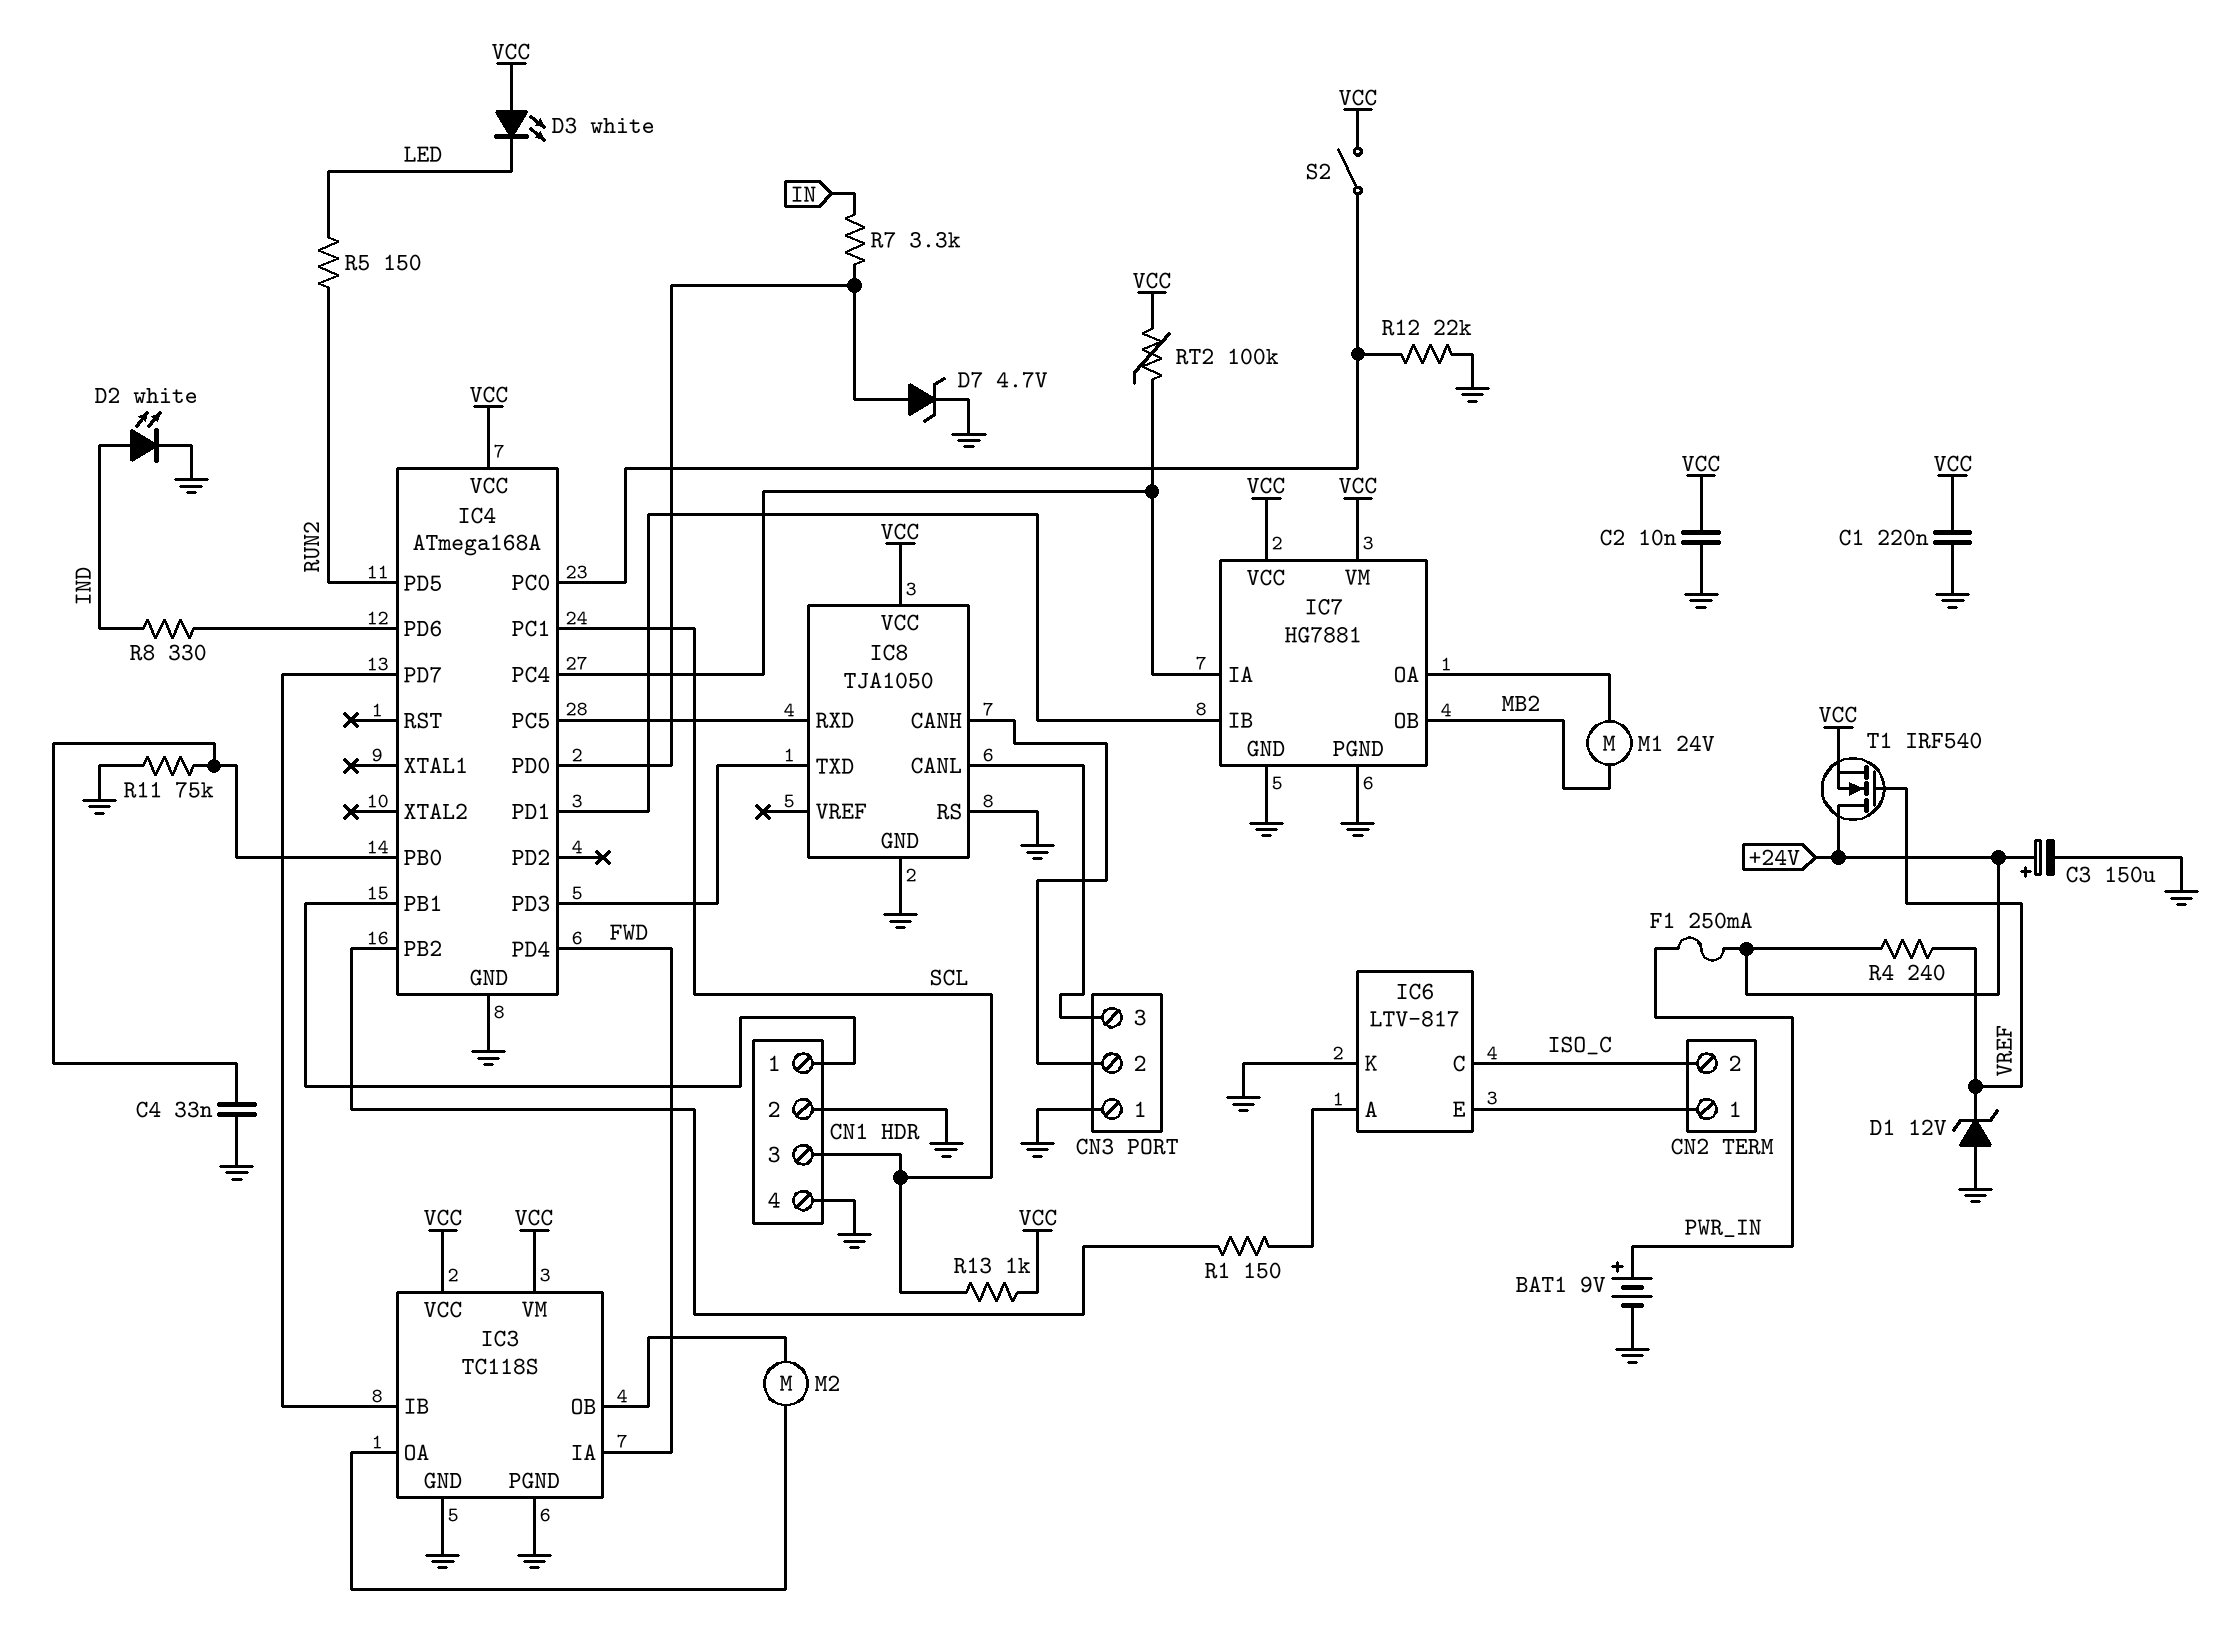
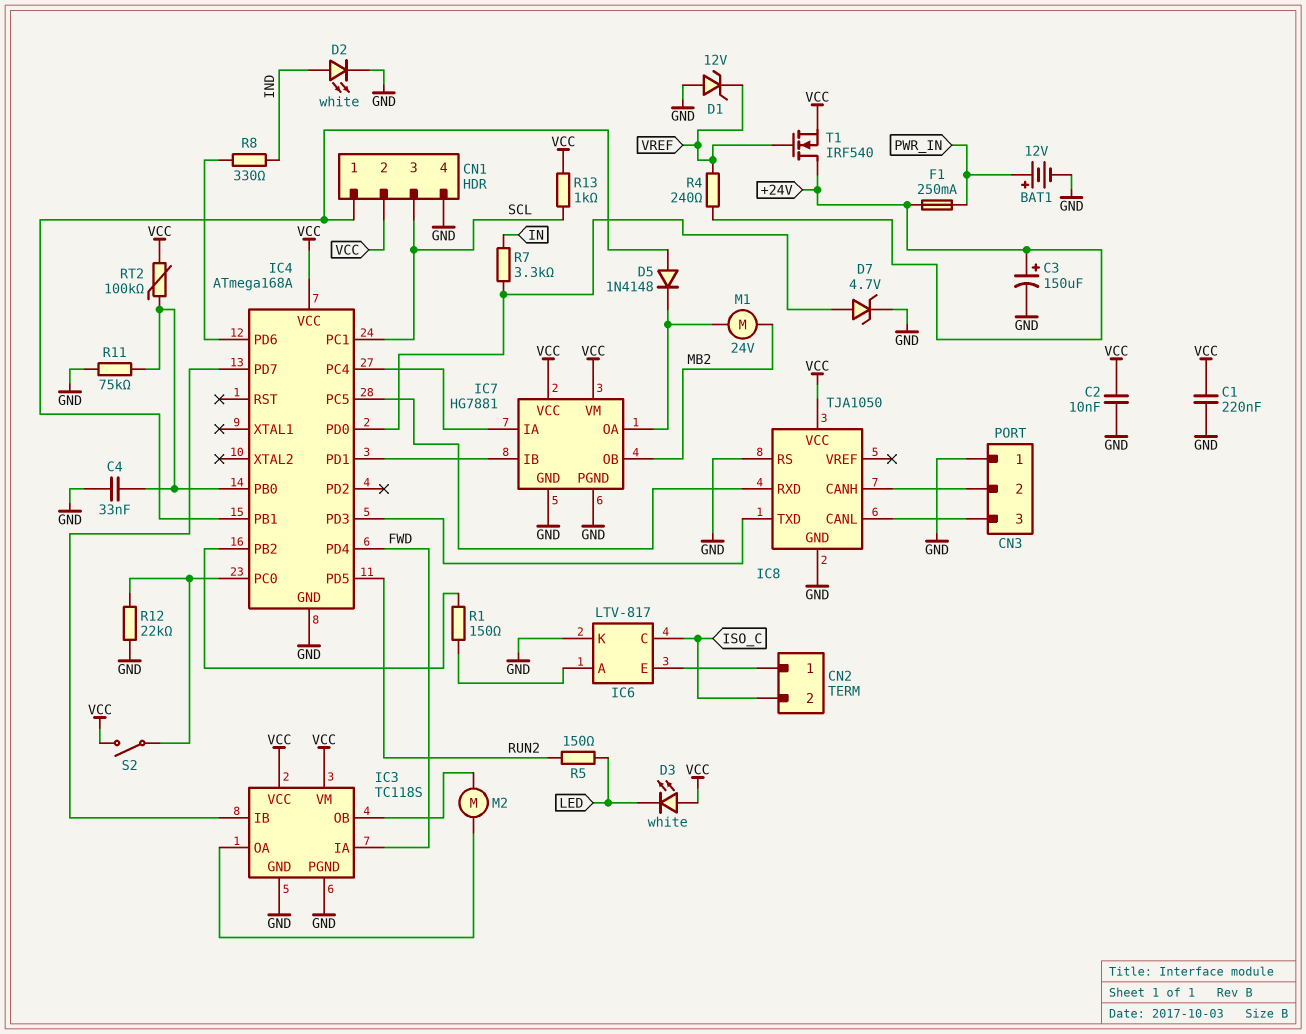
BAT1: 9V (plus PWR_IN, minus GND) -> 12V (plus PWR_IN, minus GND)
CN1 pin 2: GND -> VCC
D5: none -> diode 1N4148 (A CN1/1, K IC7/OA)
RT2: 100k (IC4/PC4, VCC) -> 100k (IC4/PB0, VCC)

